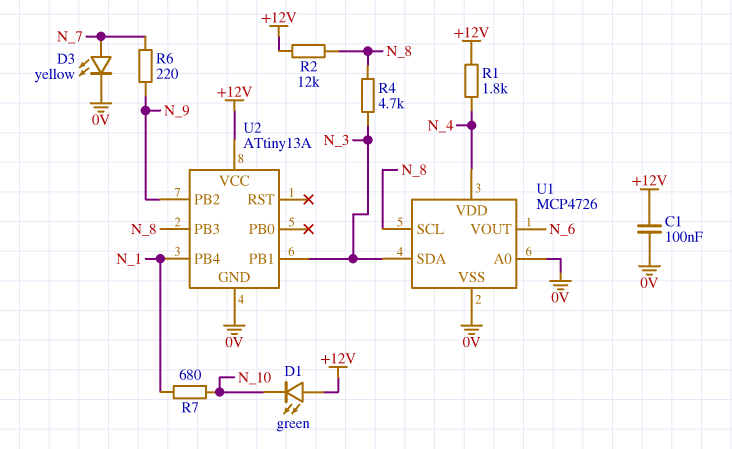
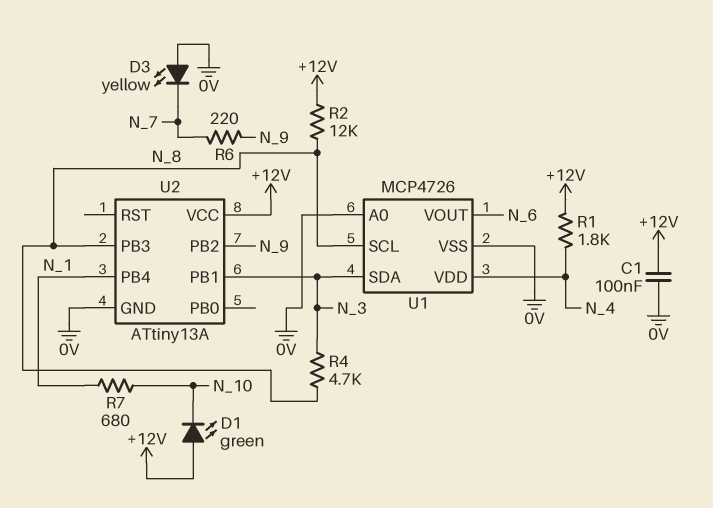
D3: LED yellow (A N_7, K 0V) -> LED yellow (A 0V, K N_7)

